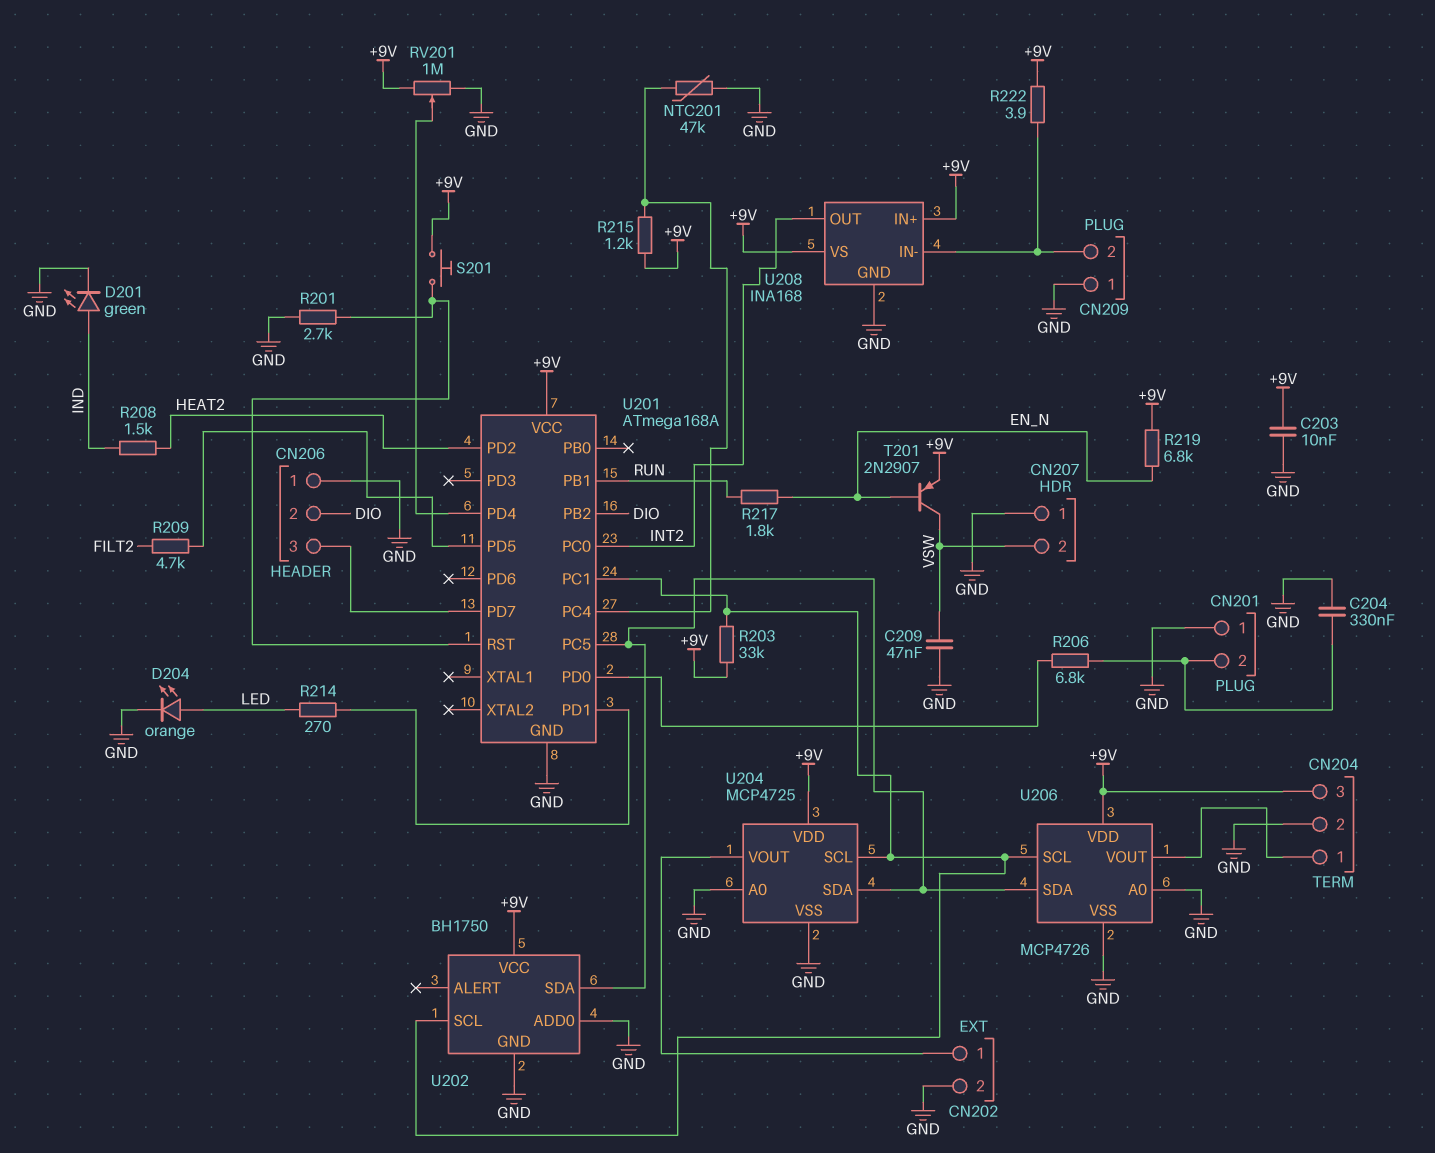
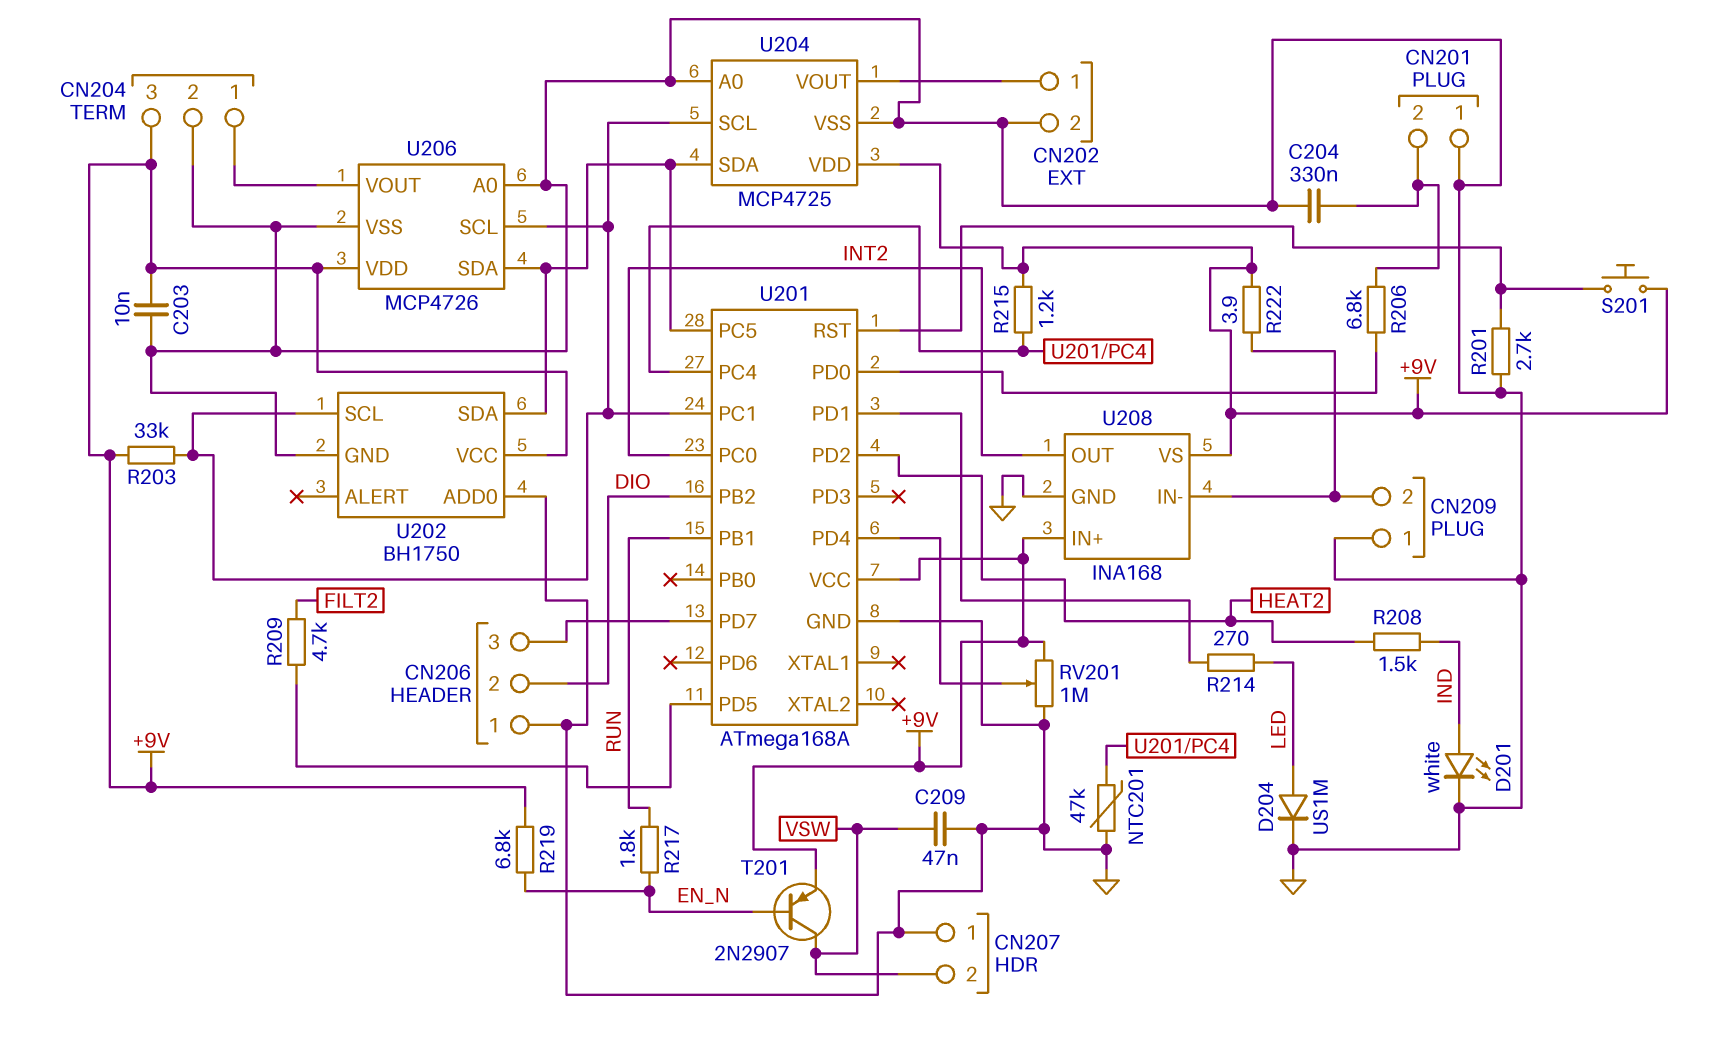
D201: LED green (A IND, K GND) -> LED white (A IND, K GND)
D204: LED orange (A LED, K GND) -> diode US1M (A LED, K GND)

